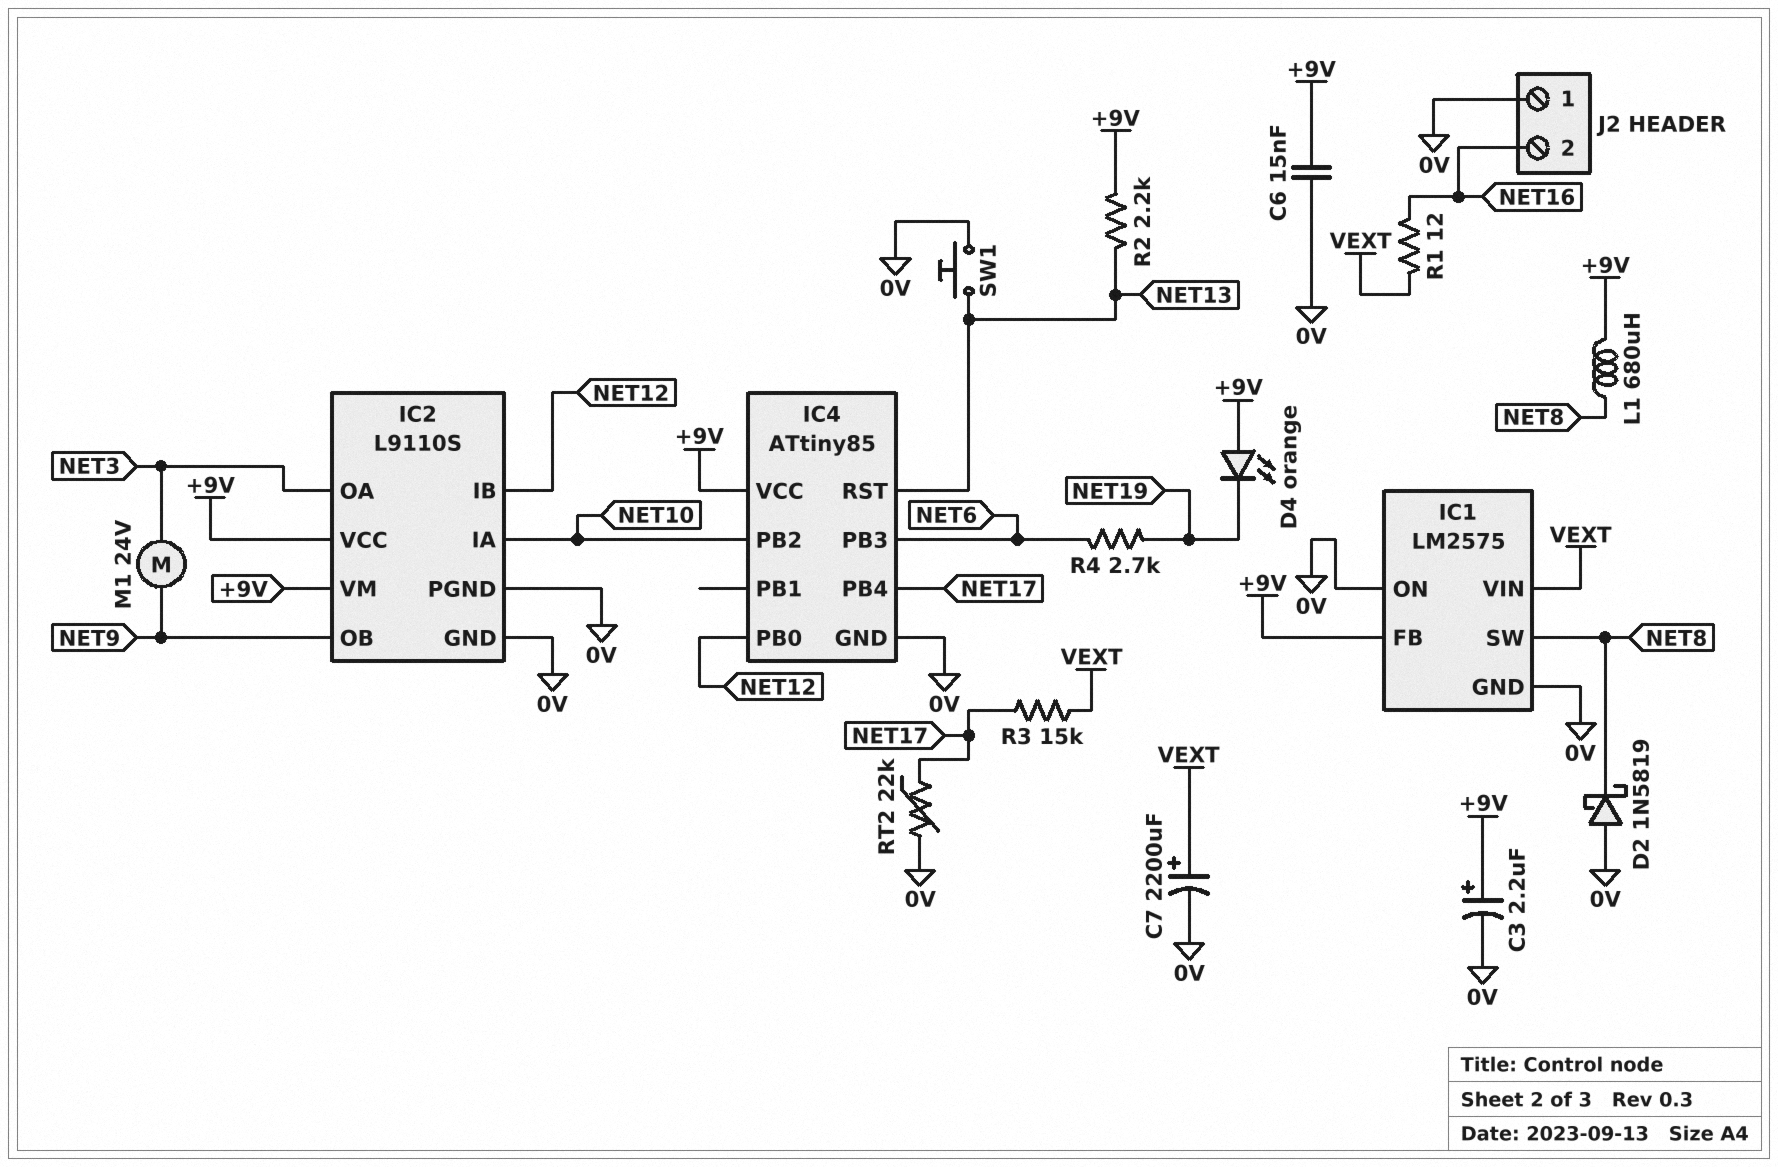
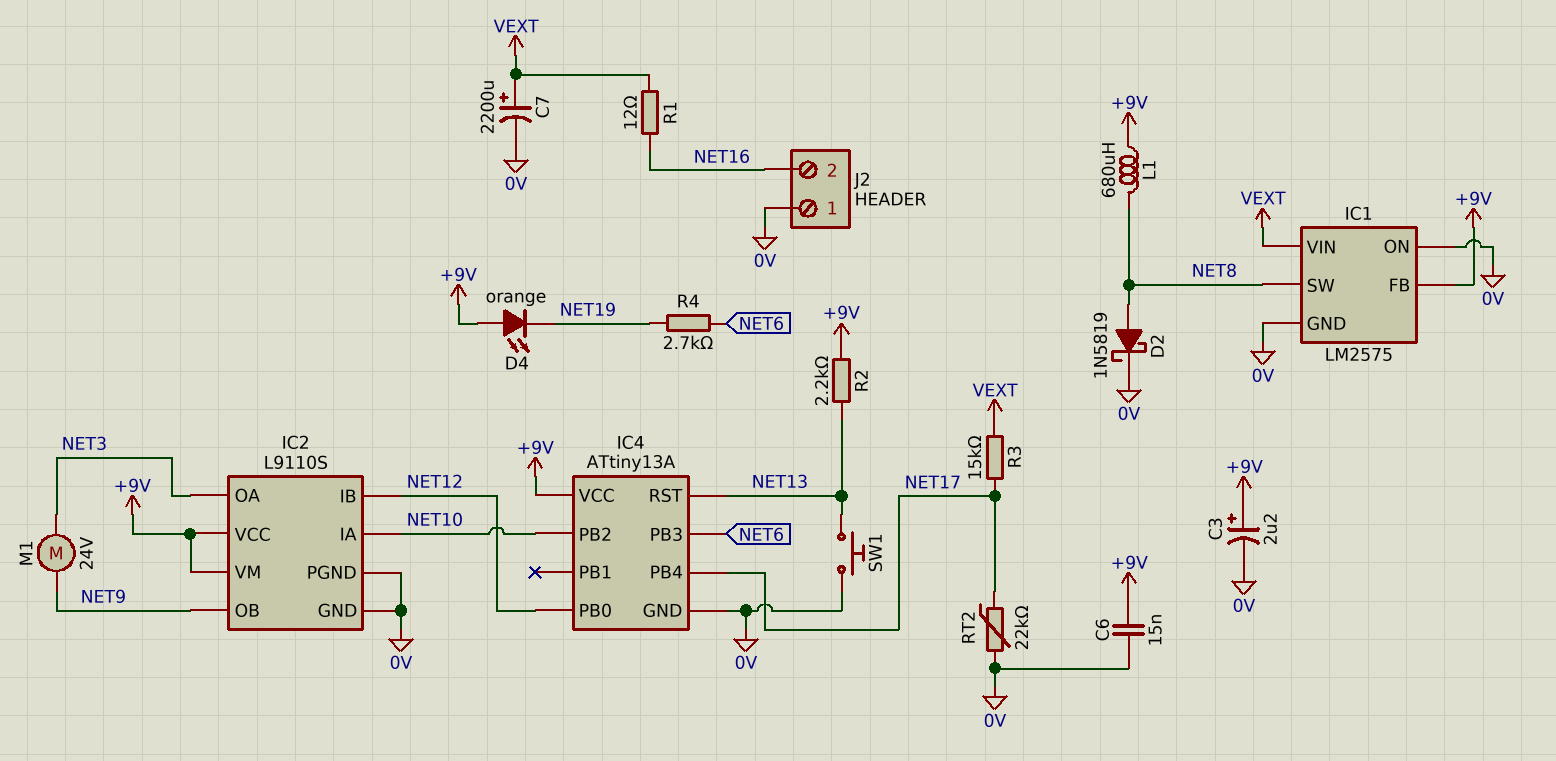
D2: schottky 1N5819 (A 0V, K NET8) -> schottky 1N5819 (A NET8, K 0V)
IC4: ATtiny85 -> ATtiny13A

